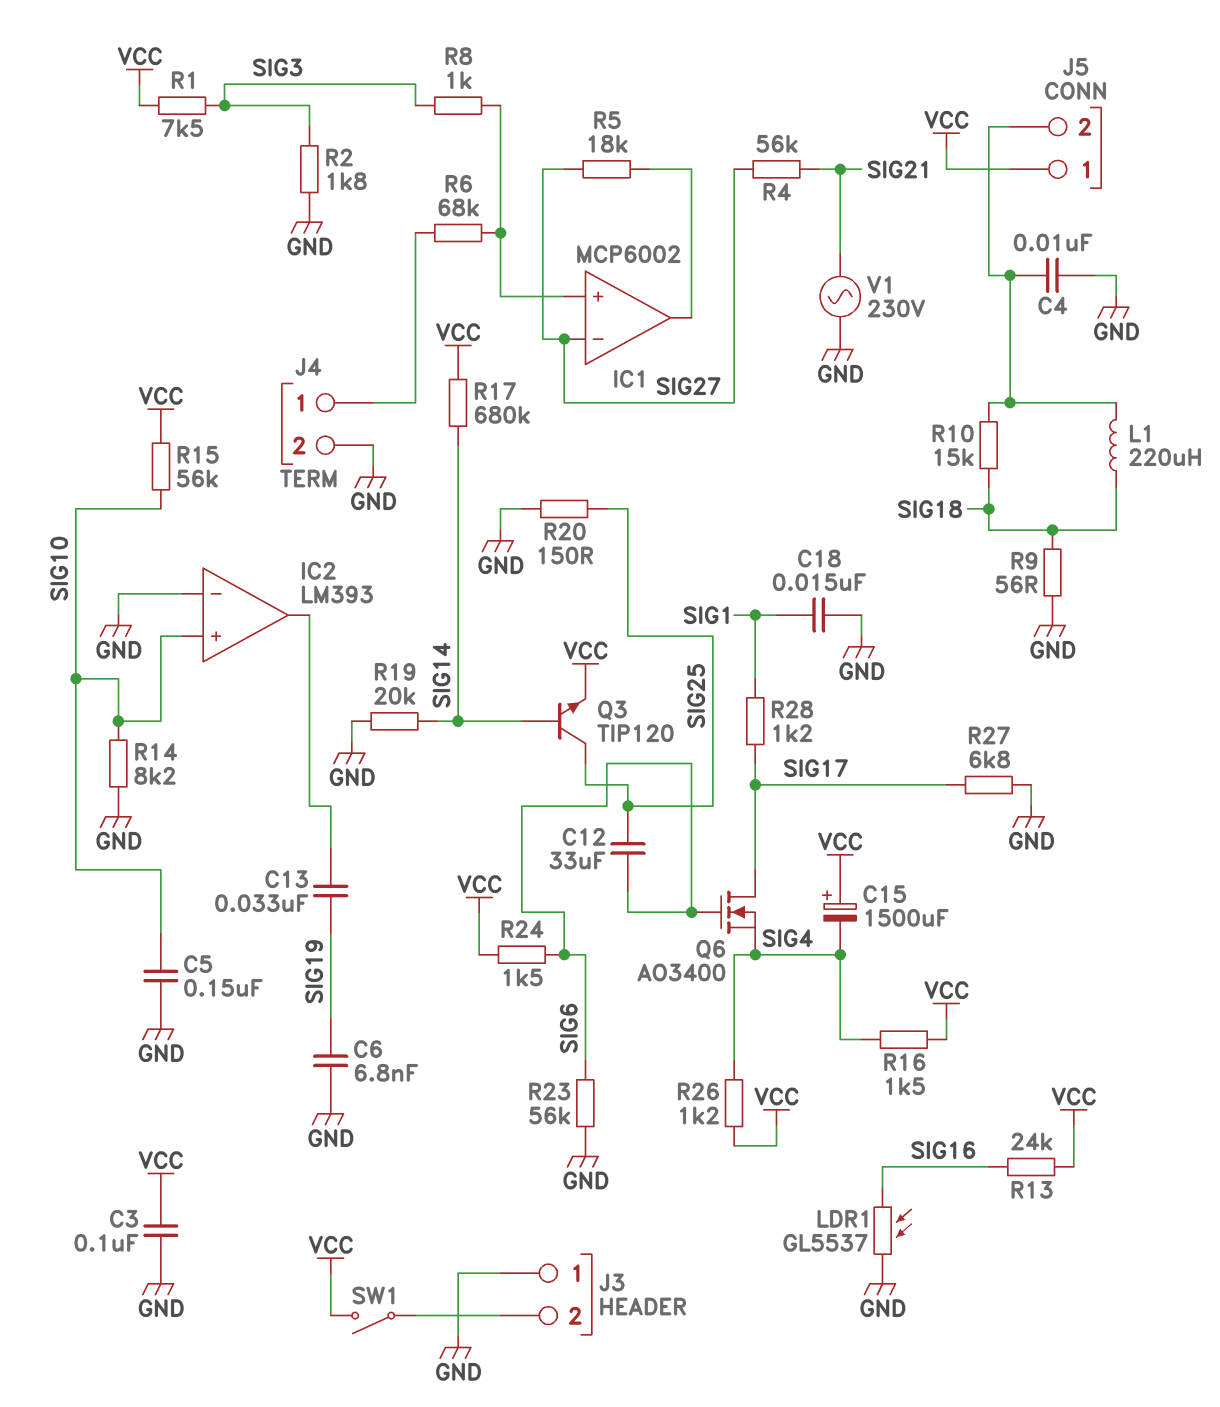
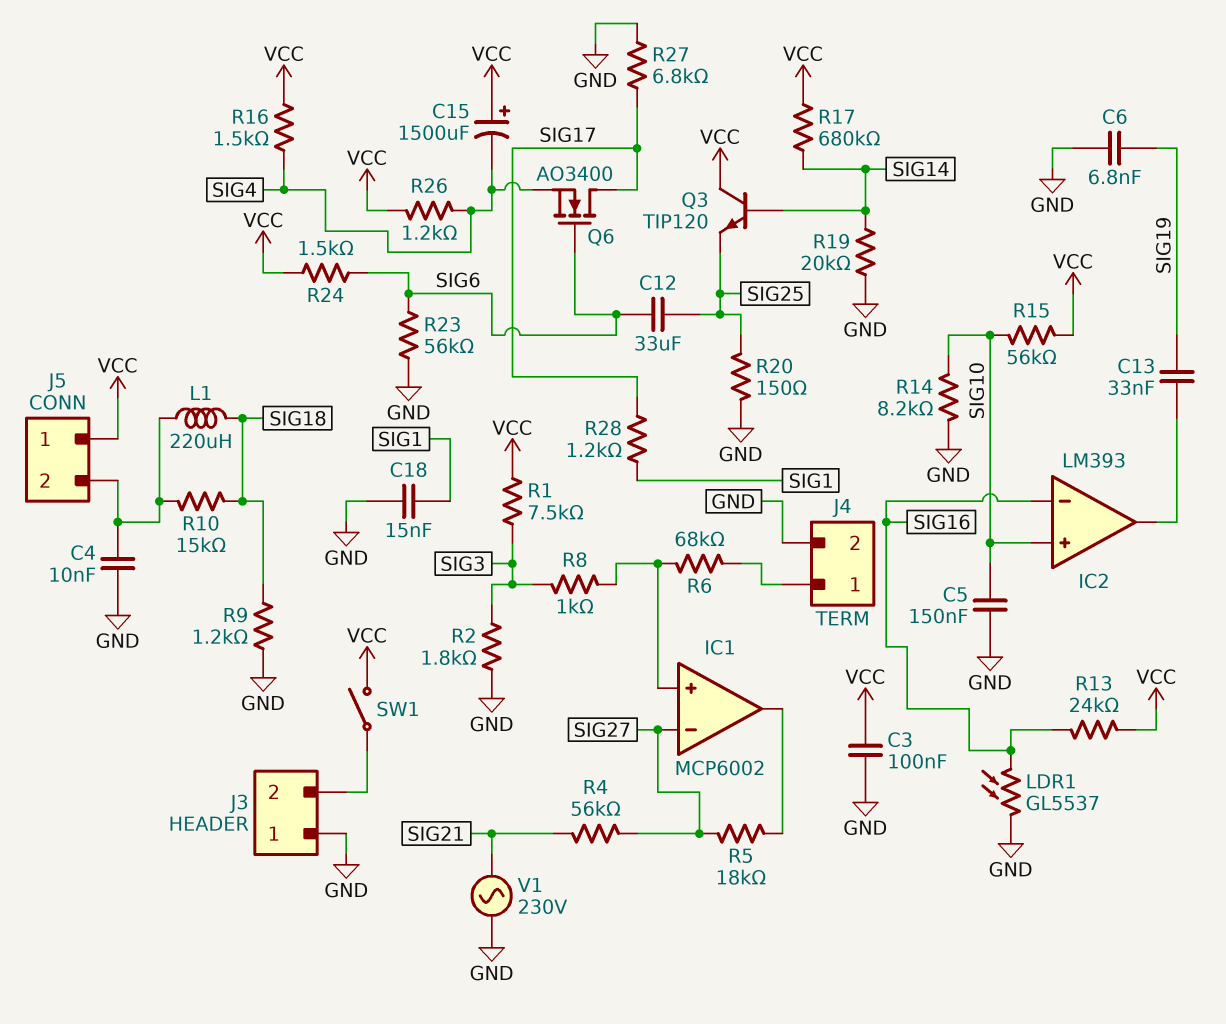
IC2 pin in-: GND -> SIG16
Q3: NPN TIP120 (B SIG14, C SIG25, E VCC) -> NPN TIP120 (B SIG14, C VCC, E SIG25)
R9: 56 (GND, SIG18) -> 1.2k (GND, SIG18)

